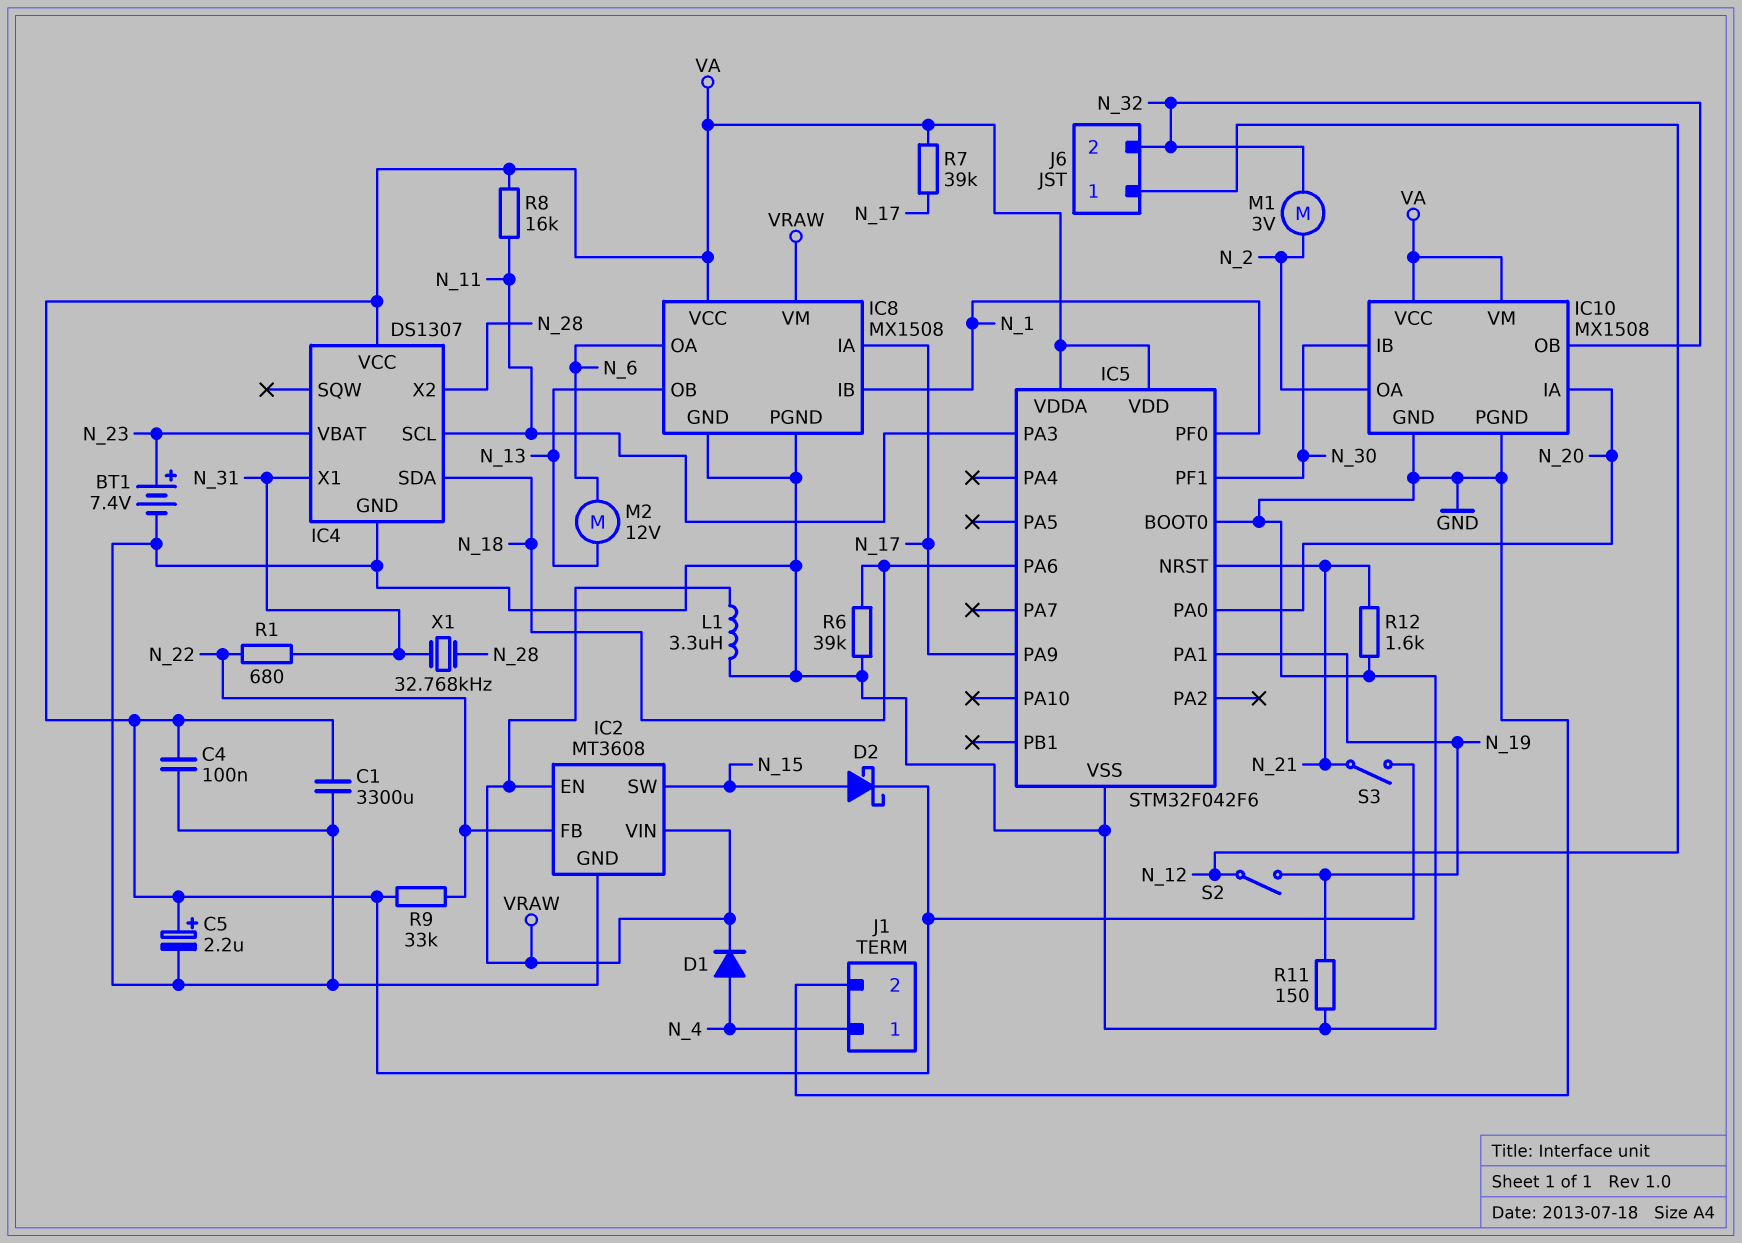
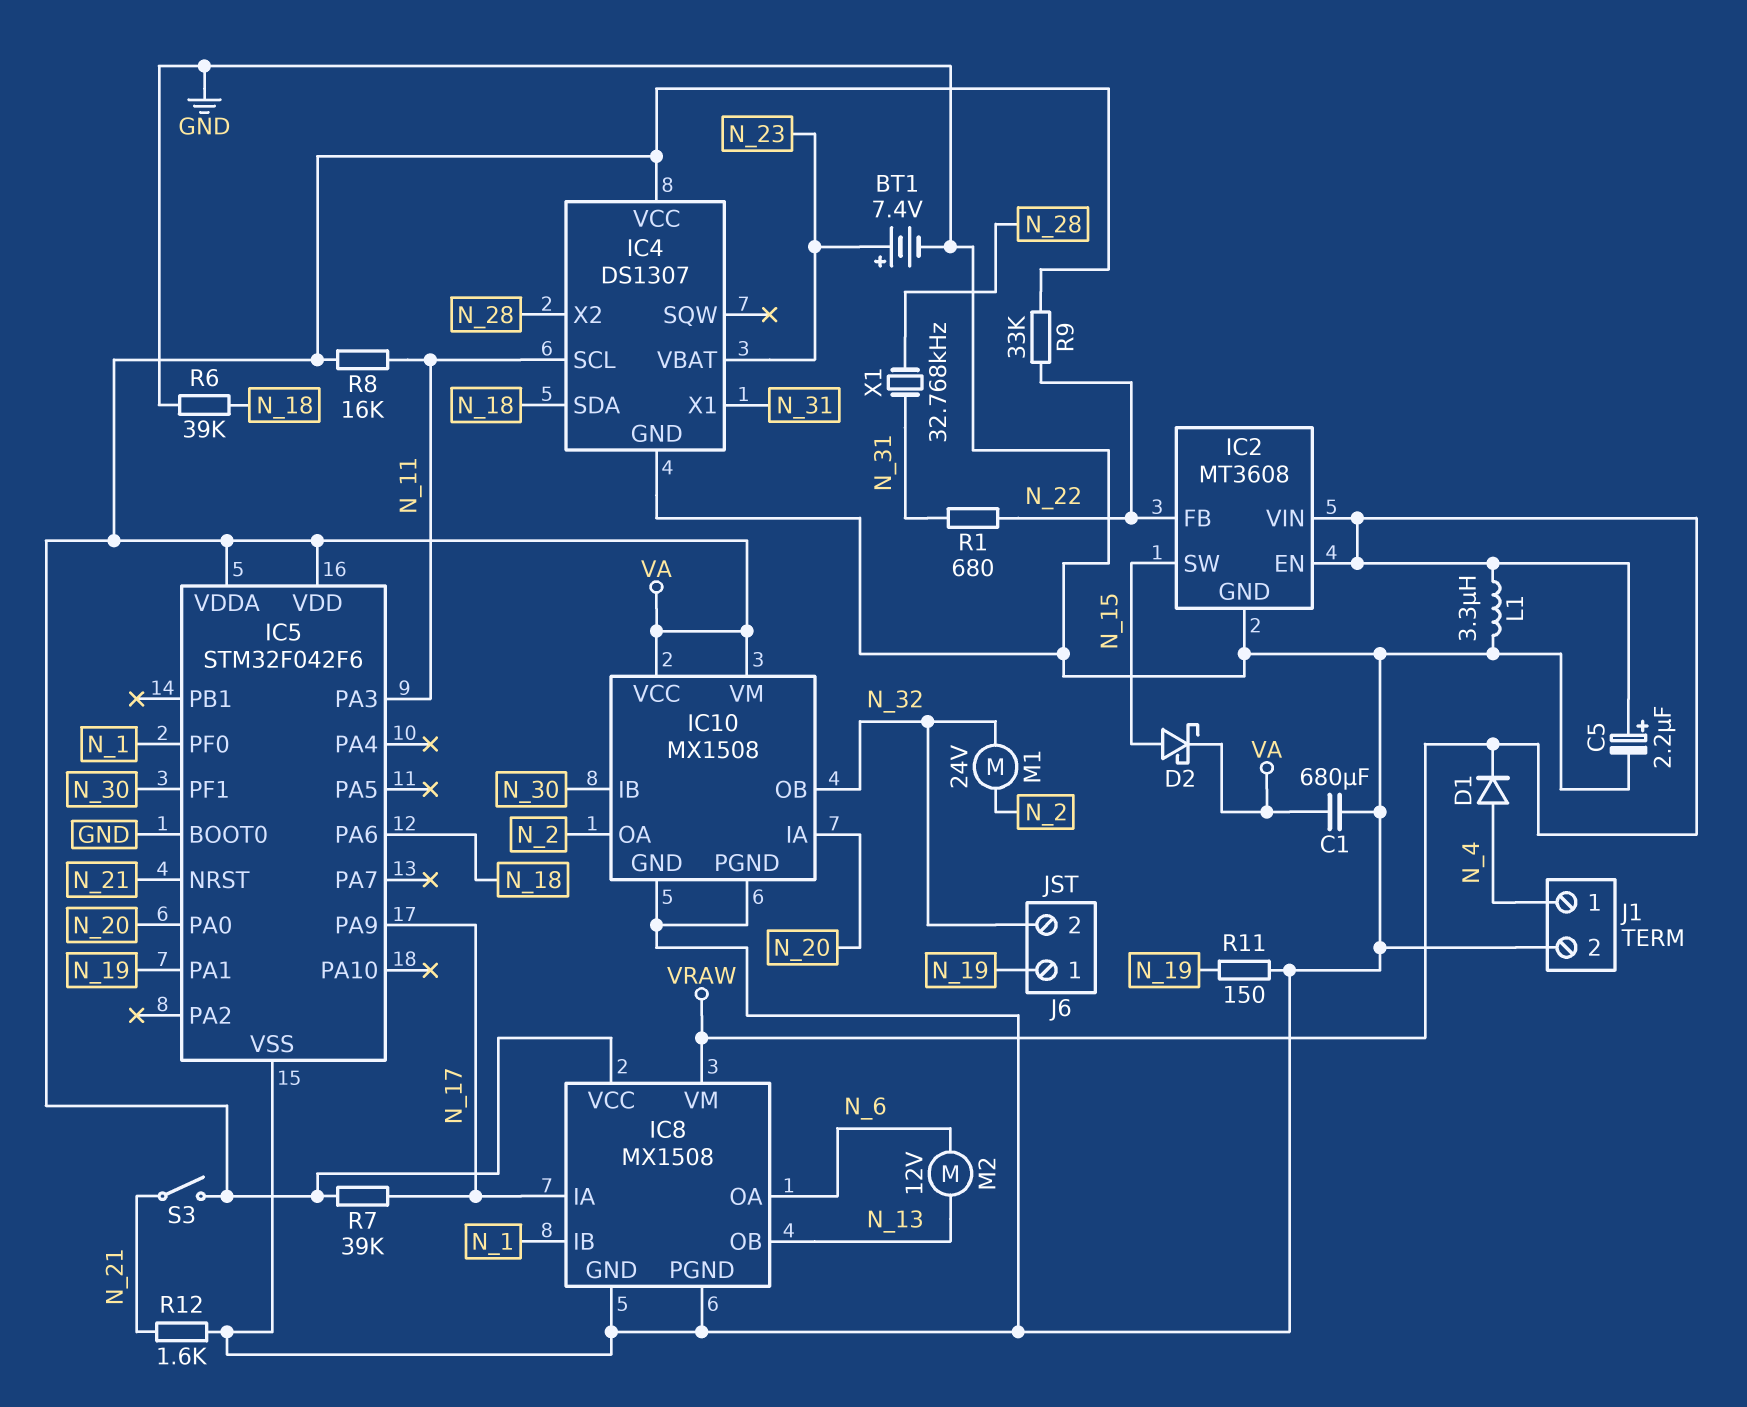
C1: 3300uF (GND, VA) -> 680uF (GND, VA)
C4: 100nF (GND, VA) -> none
C5: 2.2uF (plus VA, minus GND) -> 2.2uF (plus VRAW, minus GND)
J6 pin 1: N_12 -> N_19
M1: motor 3V (N_2, N_32) -> motor 24V (N_2, N_32)
S2: switch (N_12, N_19) -> none

